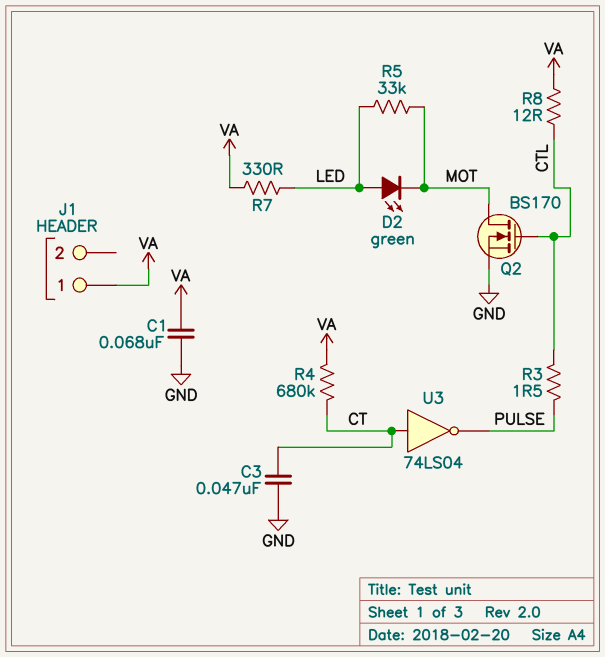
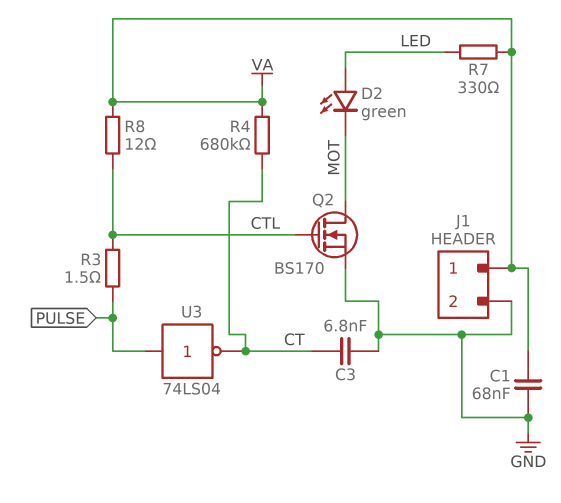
C3: 47nF (CT, GND) -> 6.8nF (CT, GND)
J1 pin 2: none -> GND
R5: 33k (LED, MOT) -> none
U3: NOT 74LS04 (in CT, out PULSE) -> NOT 74LS04 (in PULSE, out CT)

